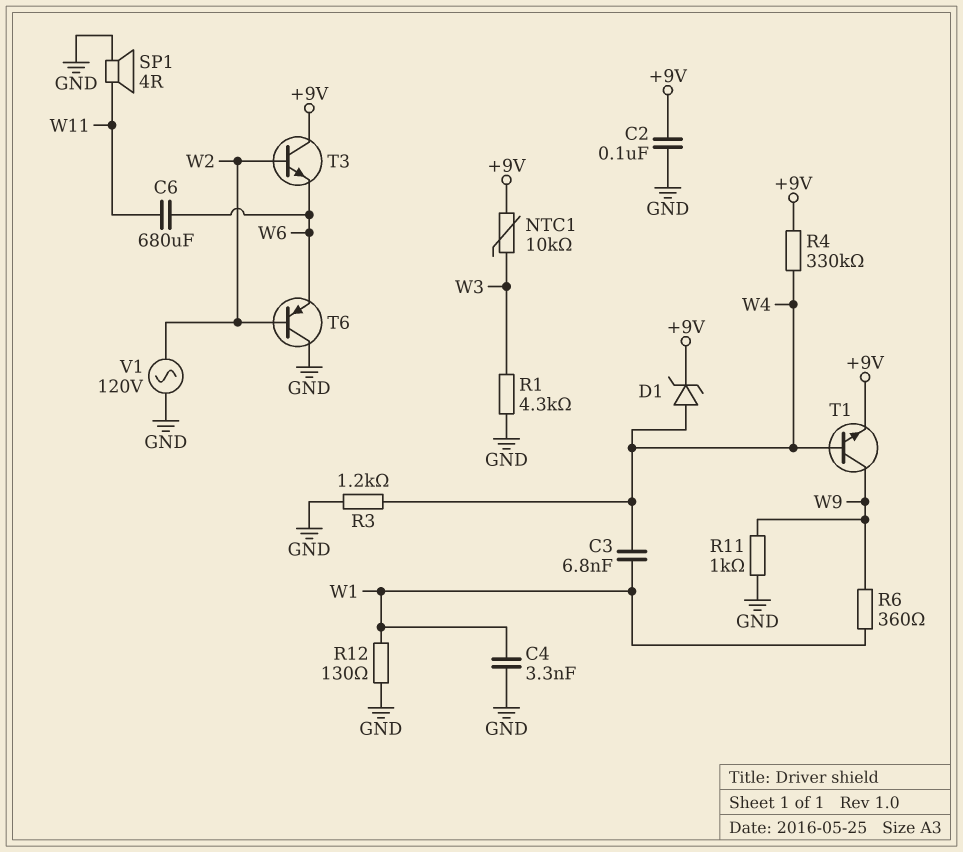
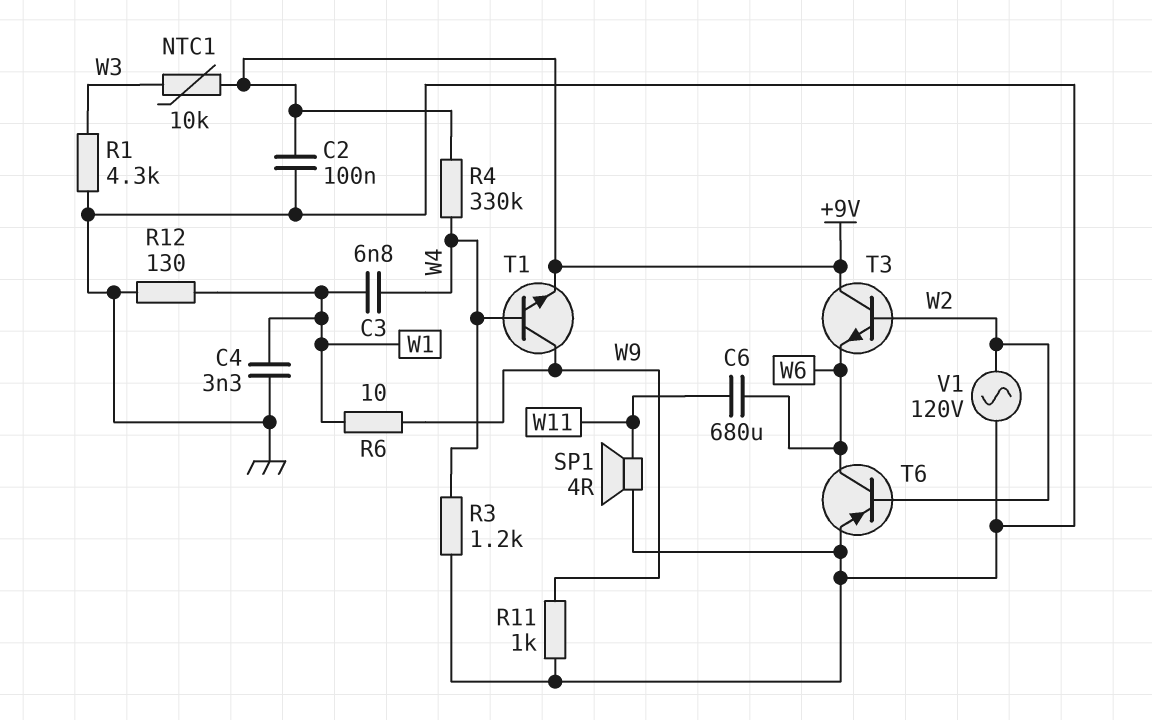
D1: zener (A W4, K +9V) -> none
R6: 360 (W1, W9) -> 10 (W1, W9)
T6: PNP (B W2, C GND, E W6) -> PNP (B W2, C W6, E GND)

